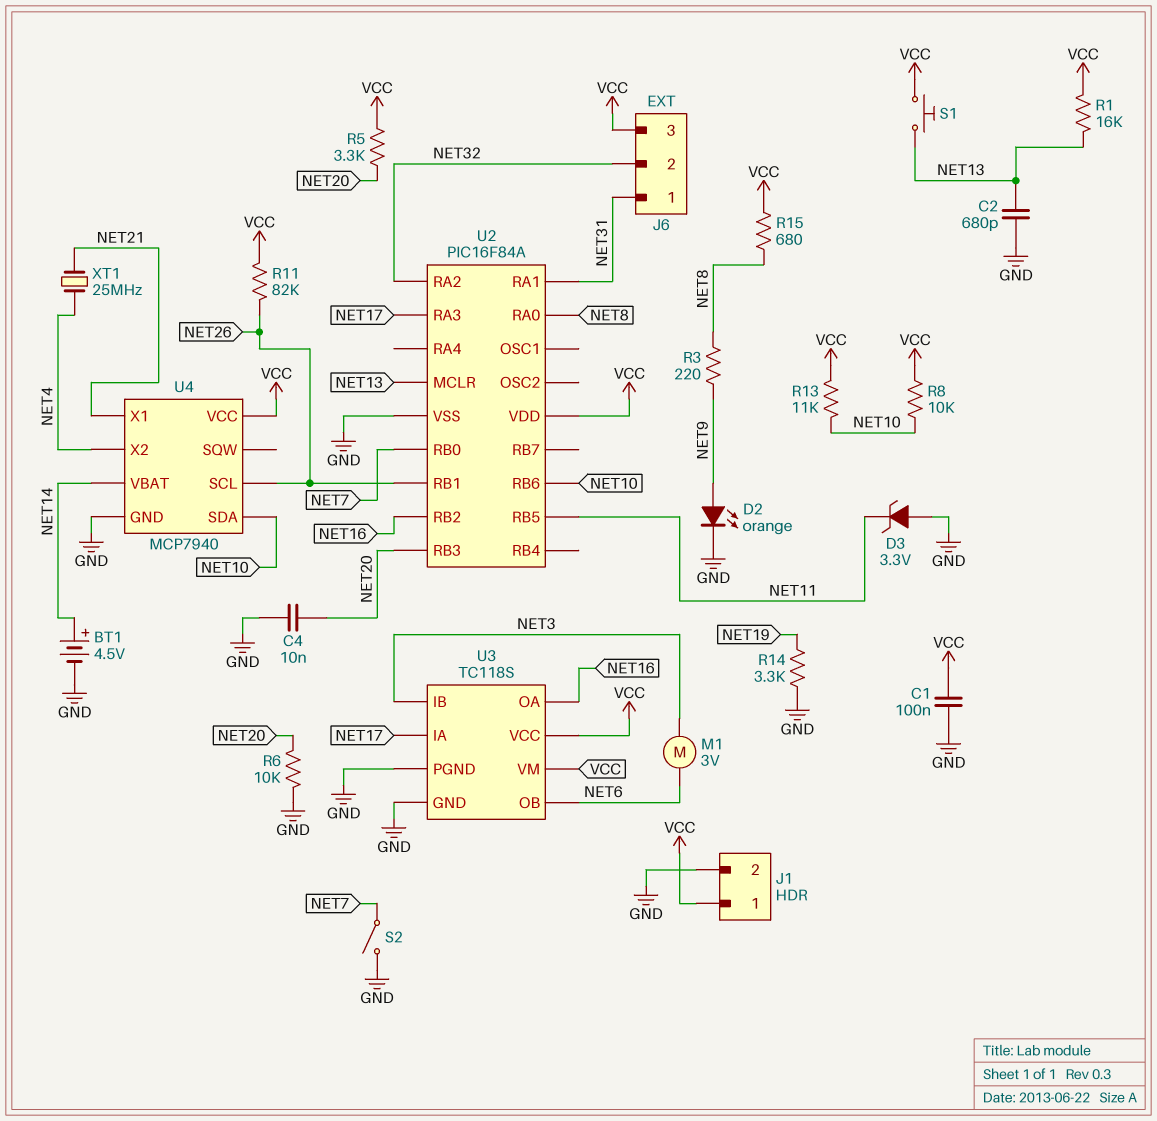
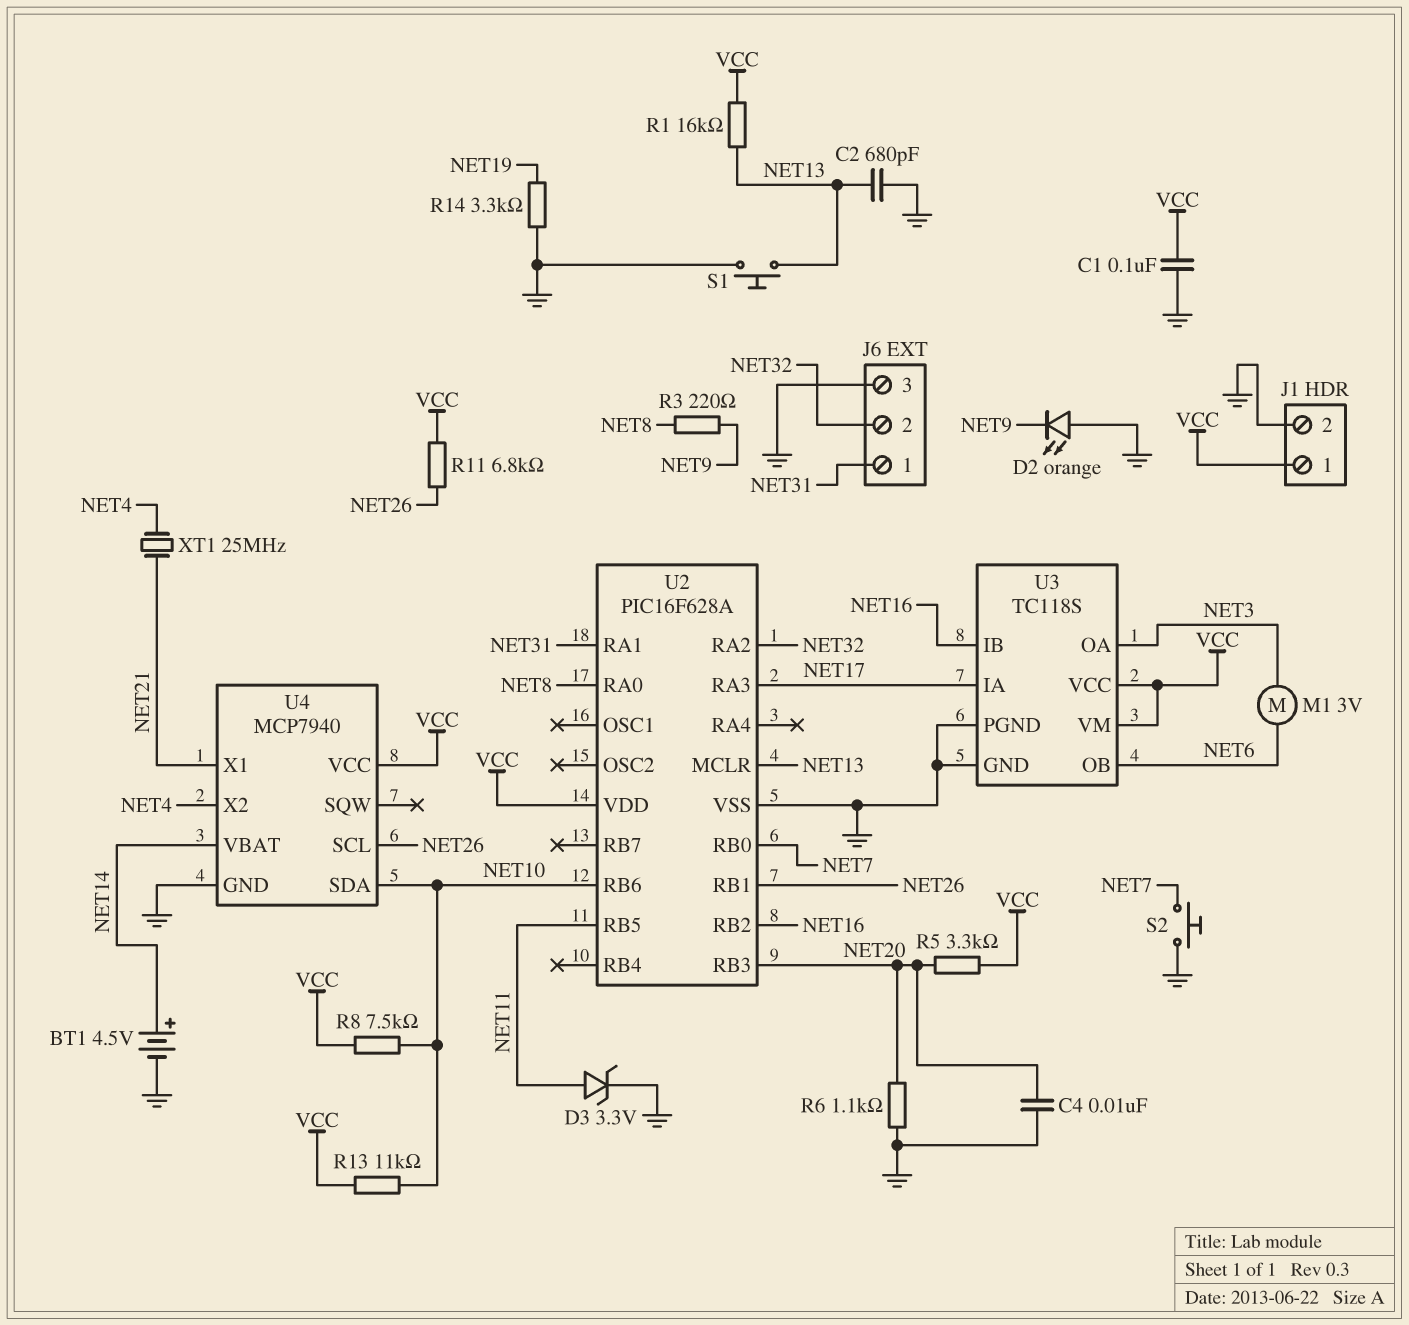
D2: LED orange (A NET9, K GND) -> LED orange (A GND, K NET9)
D3: zener 3.3V (A GND, K NET11) -> zener 3.3V (A NET11, K GND)
J6 pin 3: VCC -> GND
R6: 10k (GND, NET20) -> 1.1k (GND, NET20)
R8: 10k (NET10, VCC) -> 7.5k (NET10, VCC)
R11: 82k (NET26, VCC) -> 6.8k (NET26, VCC)
R15: 680 (NET8, VCC) -> none
S1: button (NET13, VCC) -> button (GND, NET13)
S2: switch (GND, NET7) -> button (GND, NET7)
U2: PIC16F84A -> PIC16F628A
U3 pin IB: NET3 -> NET16
U3 pin OA: NET16 -> NET3

